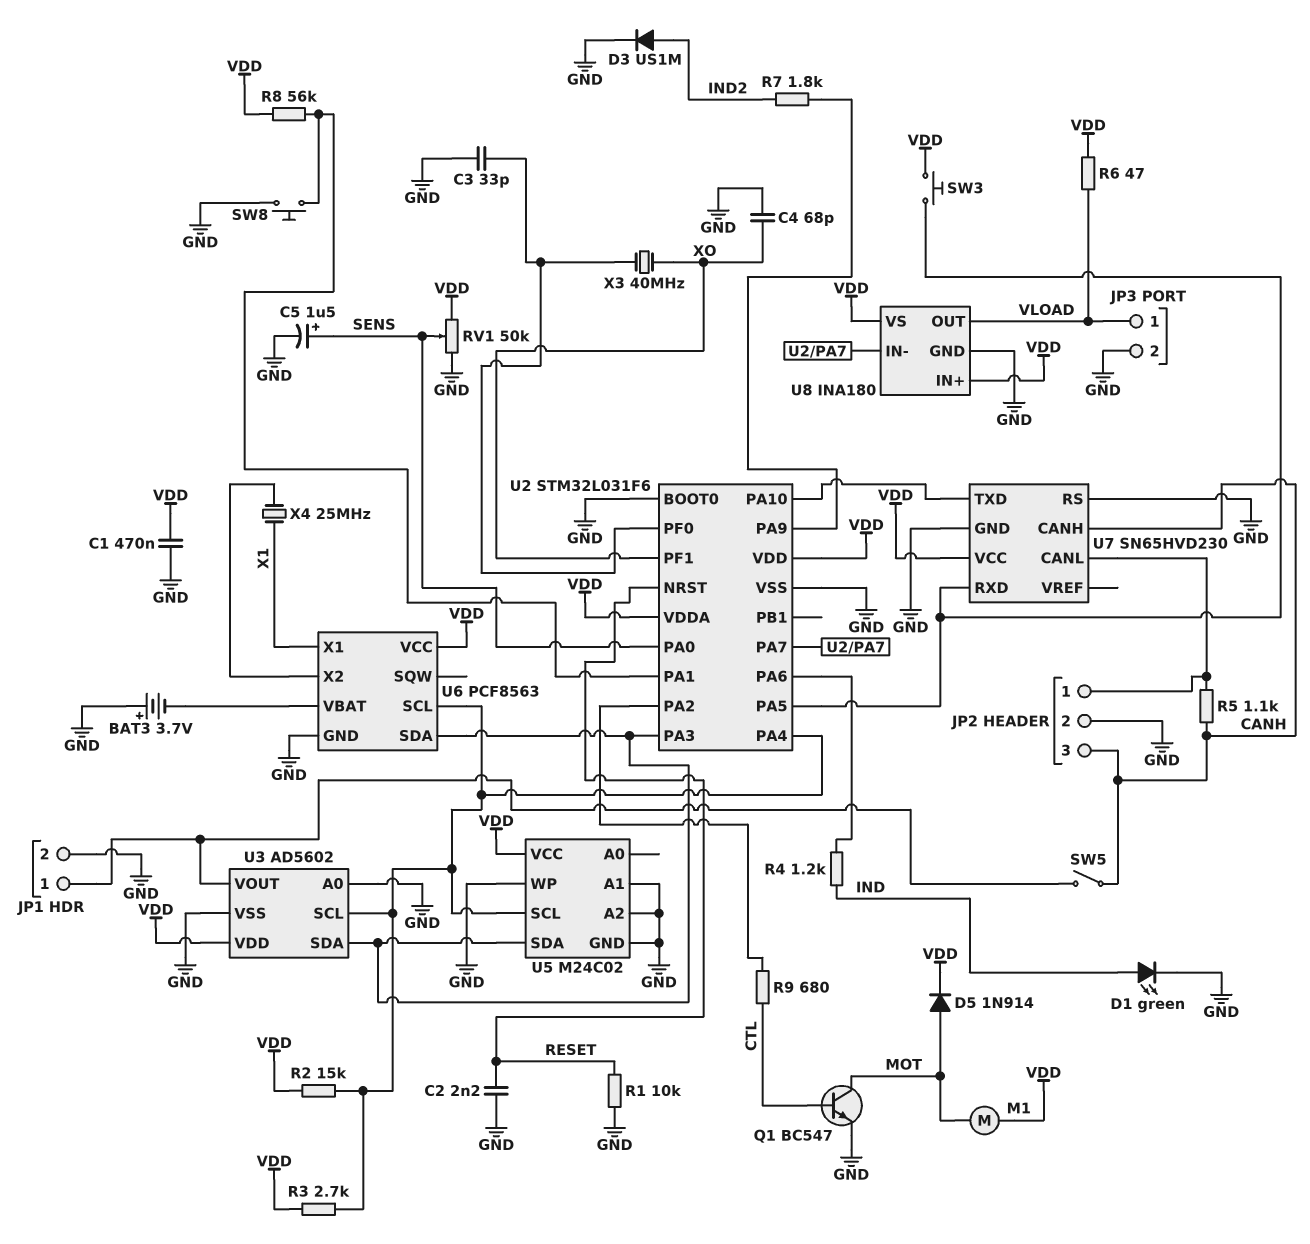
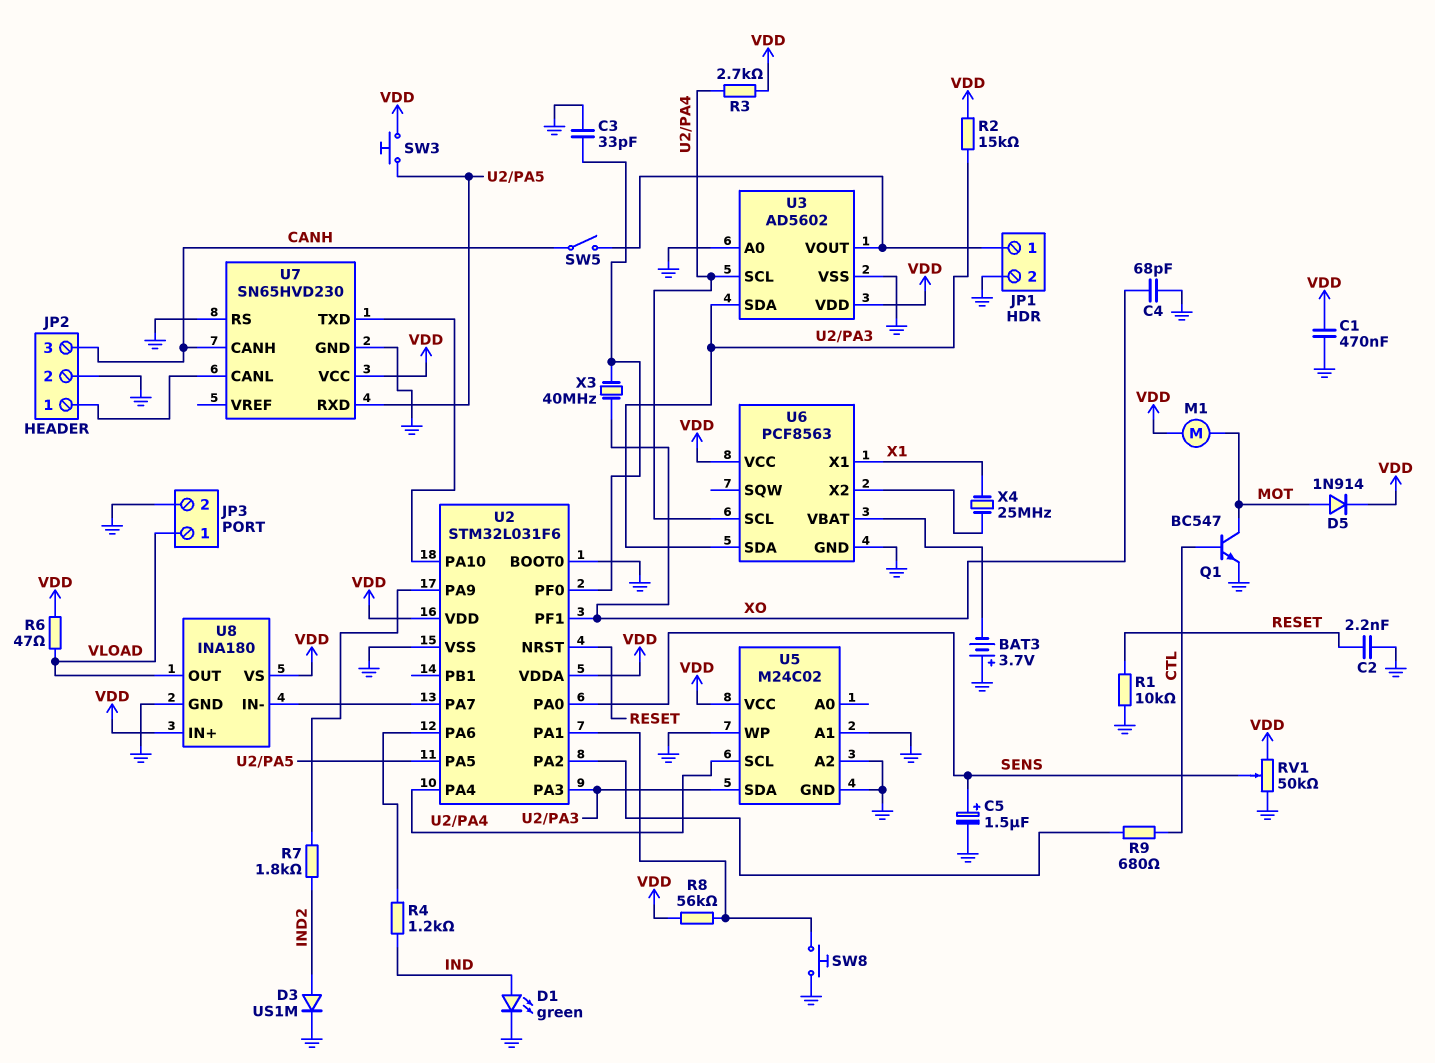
R2: 15k (U2/PA4, VDD) -> 15k (U2/PA3, VDD)
R5: 1.1k (CANH, JP2/1) -> none

